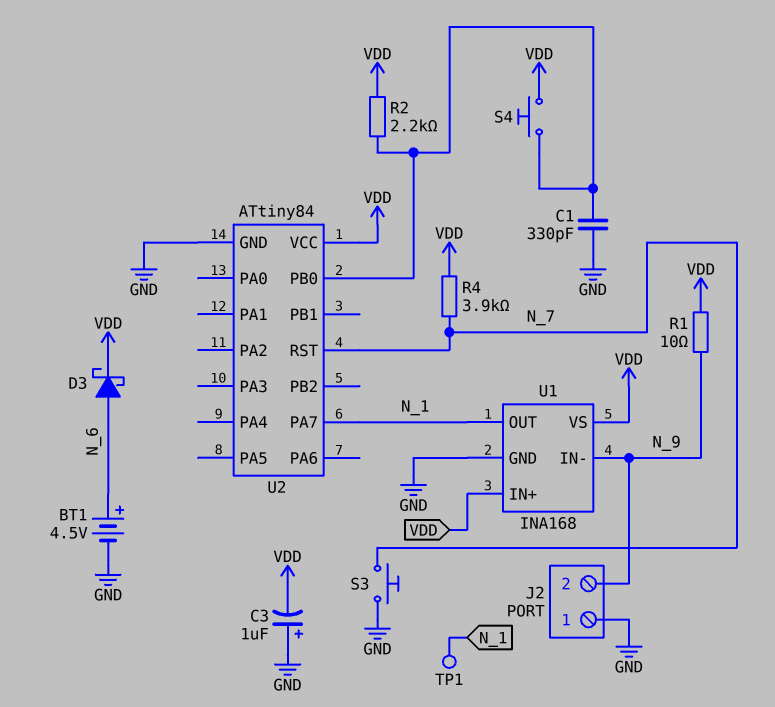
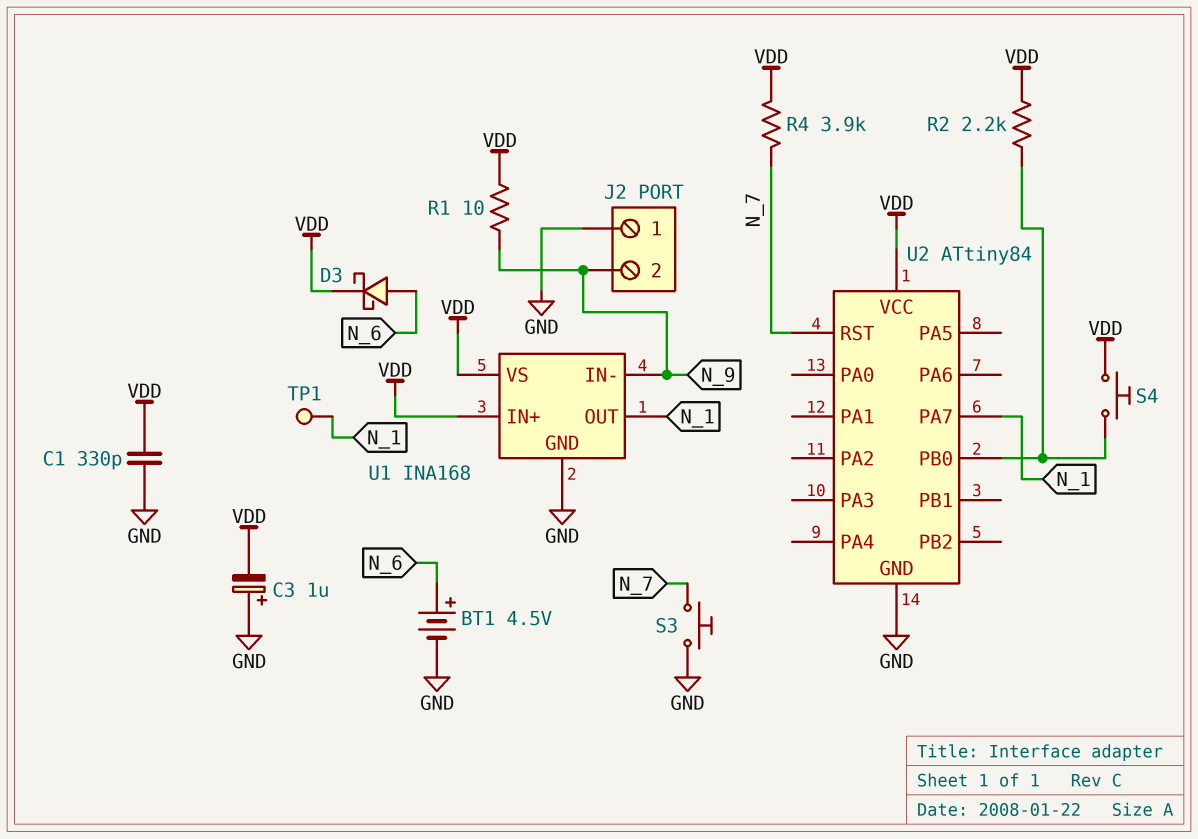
C1: 330pF (GND, U2/PB0) -> 330pF (GND, VDD)

